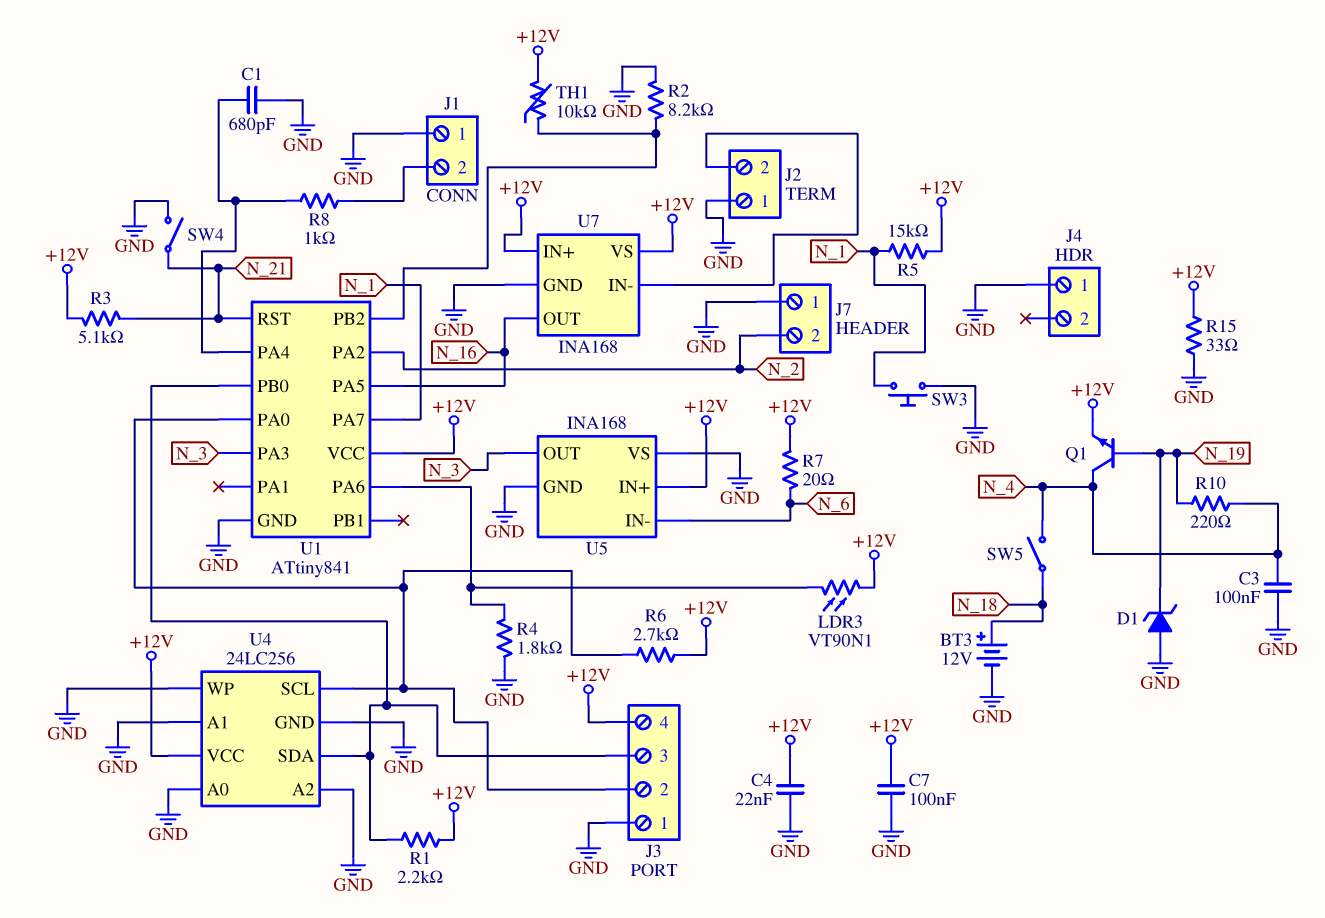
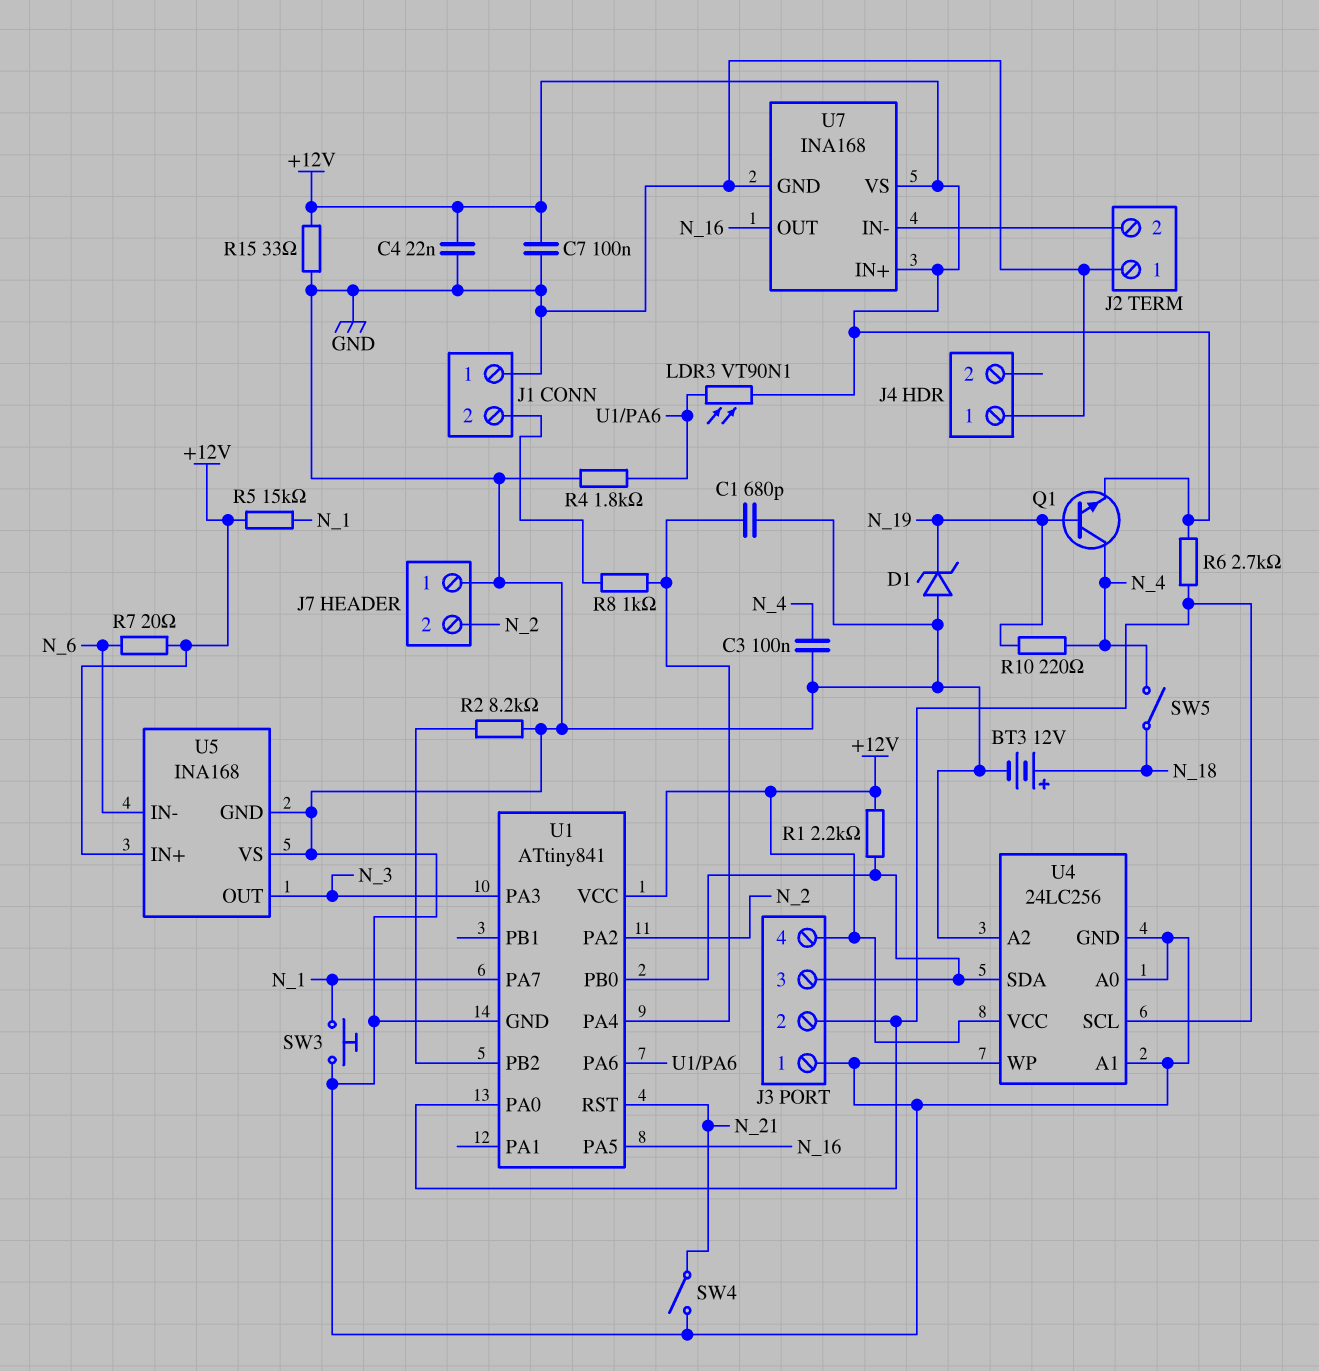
R3: 5.1k (+12V, N_21) -> none
TH1: 10k (+12V, U1/PB2) -> none

